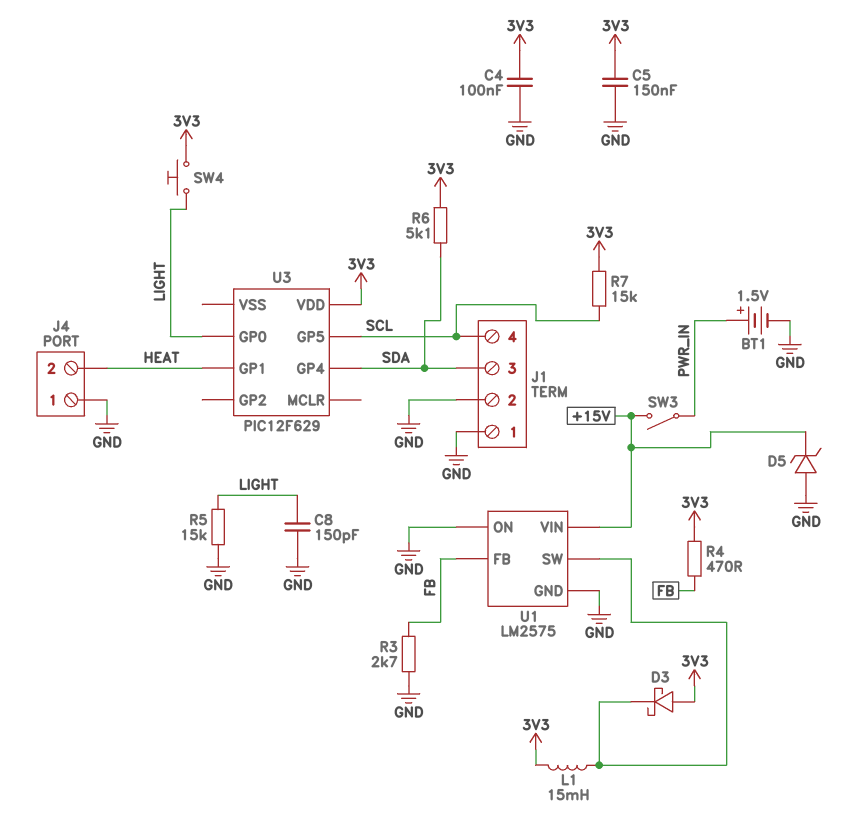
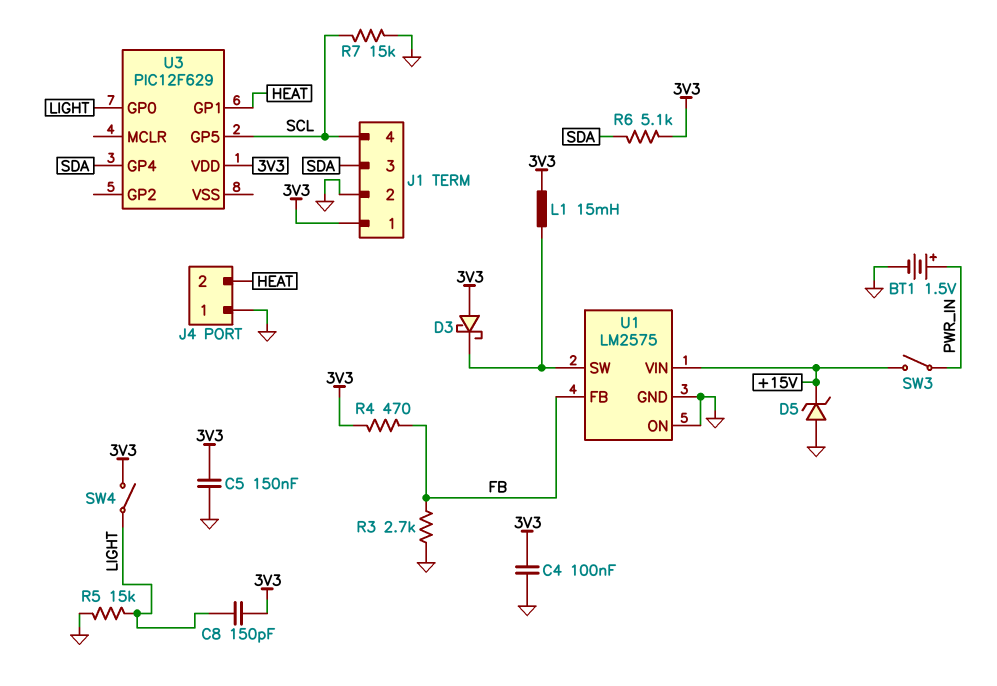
C8: 150pF (GND, LIGHT) -> 150pF (3V3, LIGHT)
J1 pin 1: GND -> 3V3
R7: 15k (3V3, SCL) -> 15k (GND, SCL)
SW4: button (3V3, LIGHT) -> switch (3V3, LIGHT)

